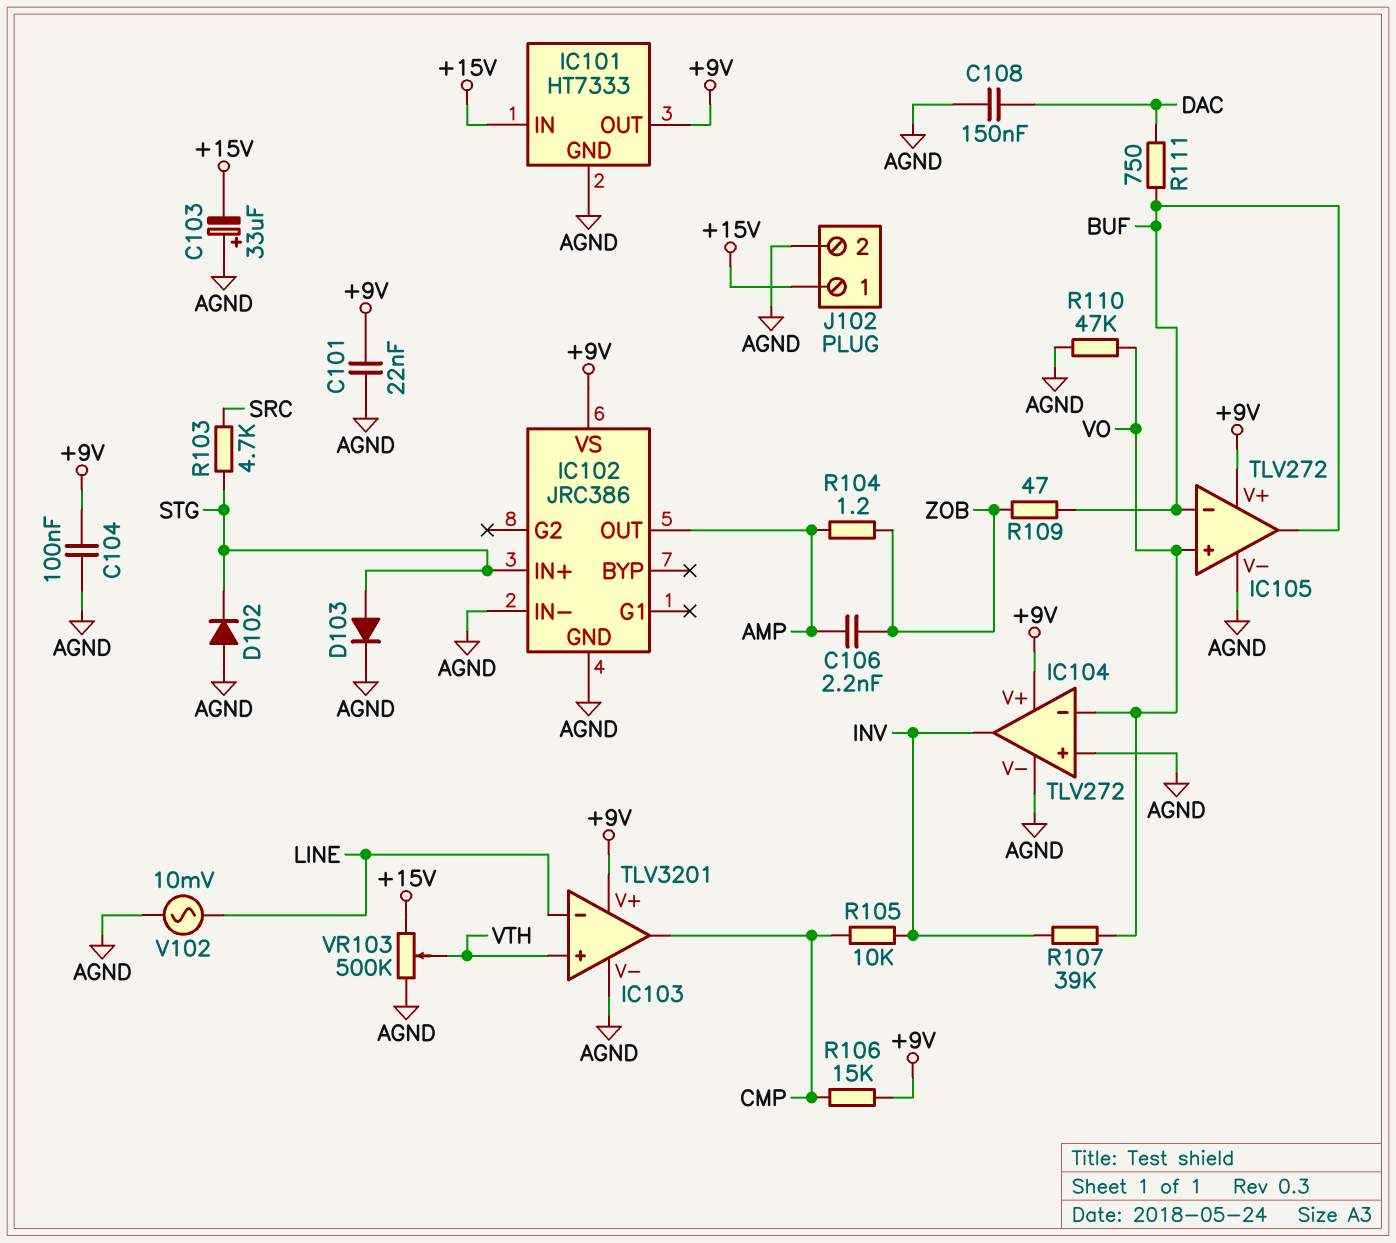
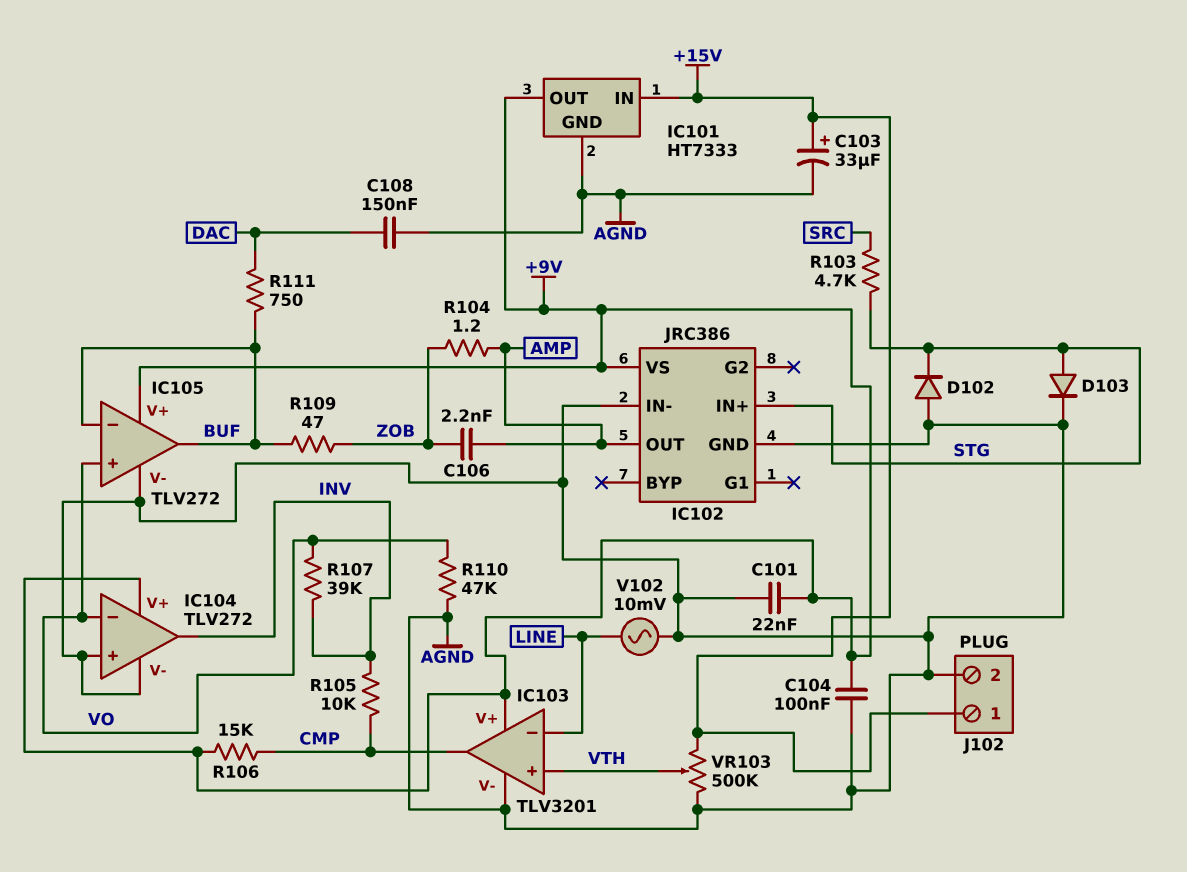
C103: 33uF (plus AGND, minus +15V) -> 33uF (plus +15V, minus AGND)

